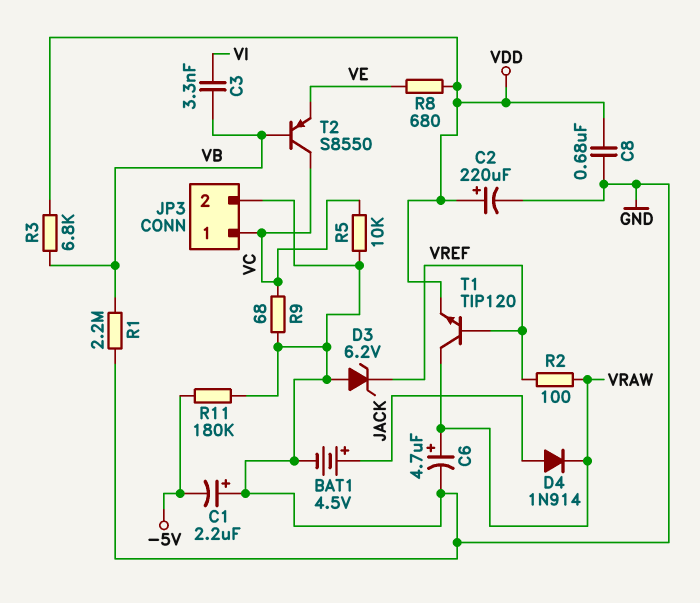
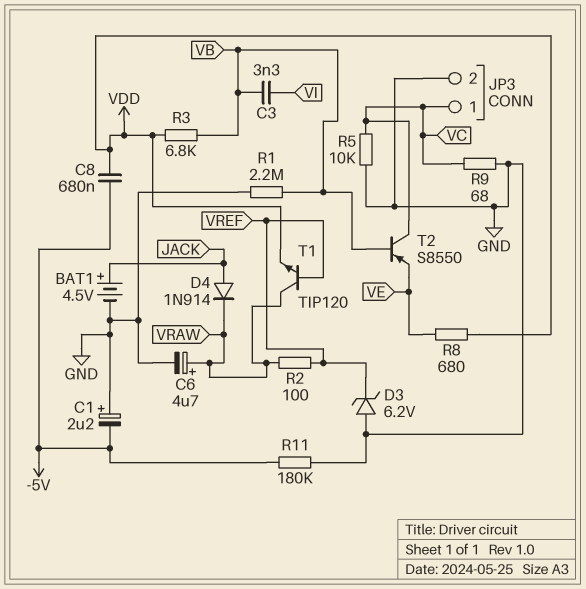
C2: 220uF (plus VDD, minus GND) -> none
C8: 680nF (GND, VDD) -> 680nF (-5V, VDD)

